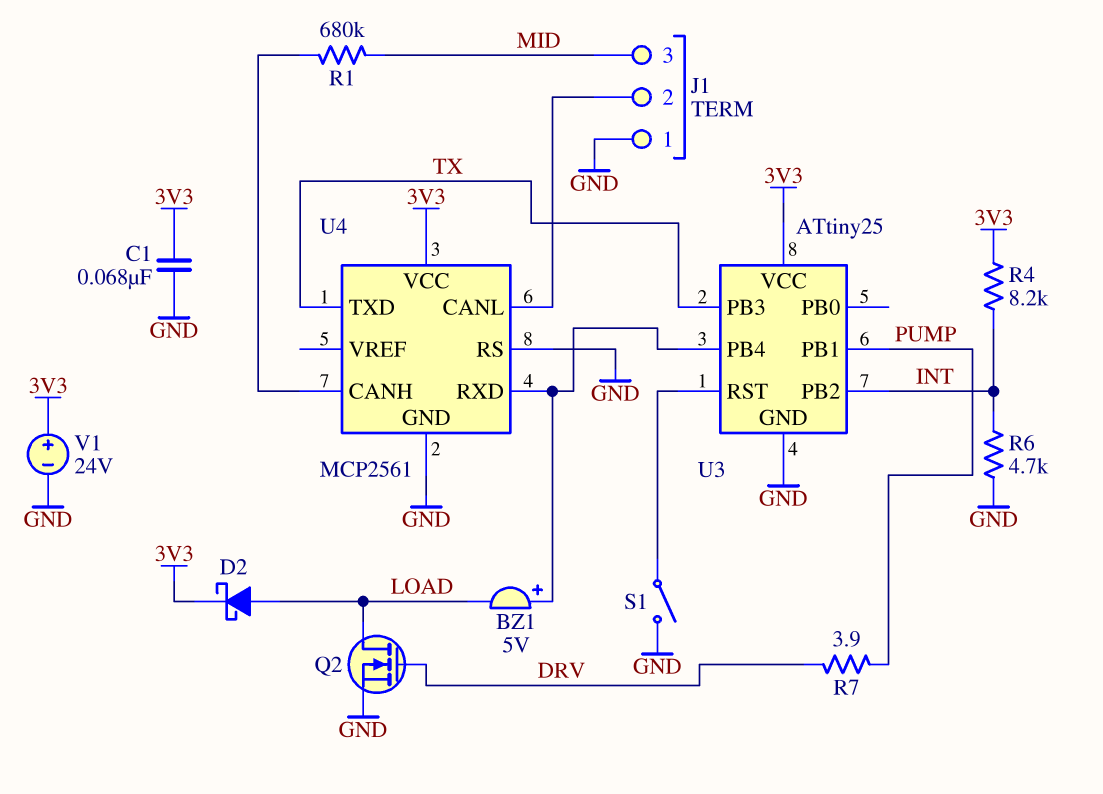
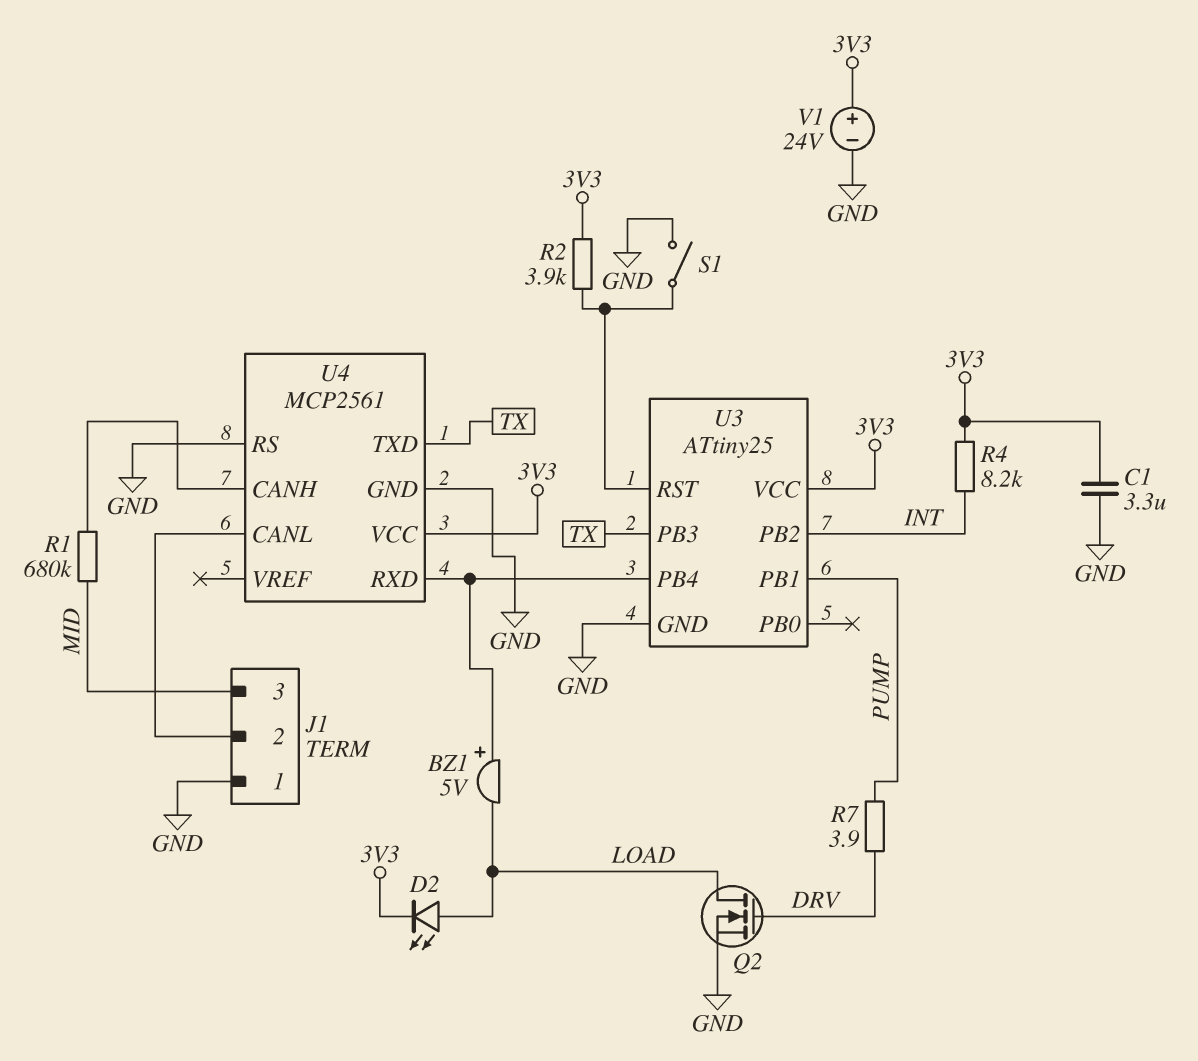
C1: 68nF (3V3, GND) -> 3.3uF (3V3, GND)
D2: schottky (A LOAD, K 3V3) -> LED (A LOAD, K 3V3)
R2: none -> 3.9k (3V3, U3/RST)
R6: 4.7k (GND, INT) -> none

